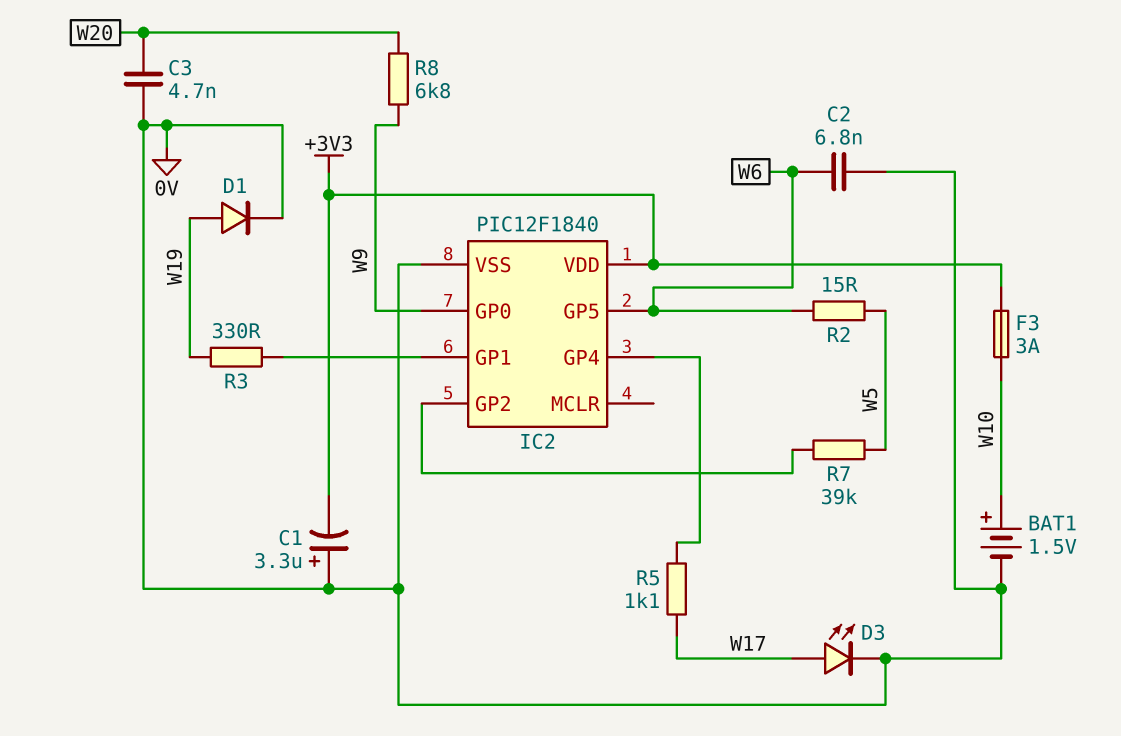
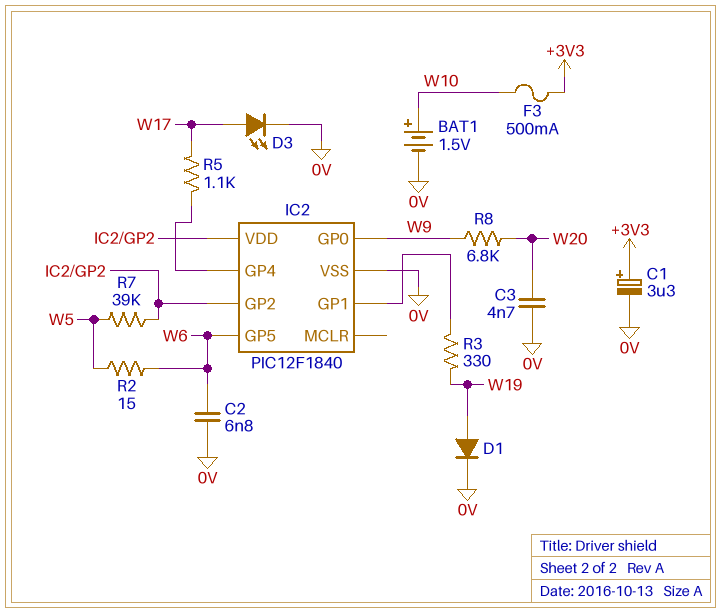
C1: 3.3uF (plus 0V, minus +3V3) -> 3.3uF (plus +3V3, minus 0V)
F3: 3A (+3V3, W10) -> 500mA (+3V3, W10)
IC2 pin VDD: +3V3 -> IC2/GP2

